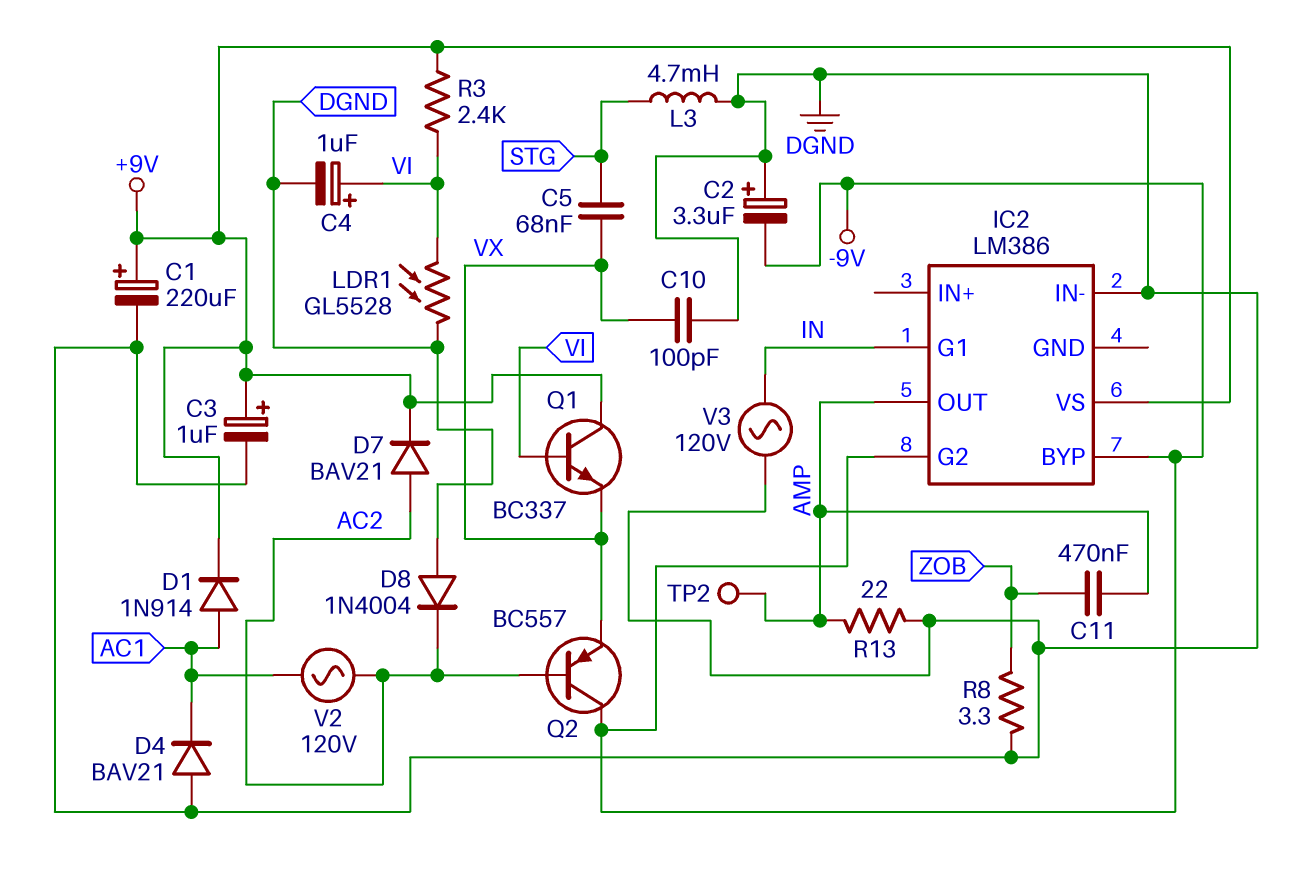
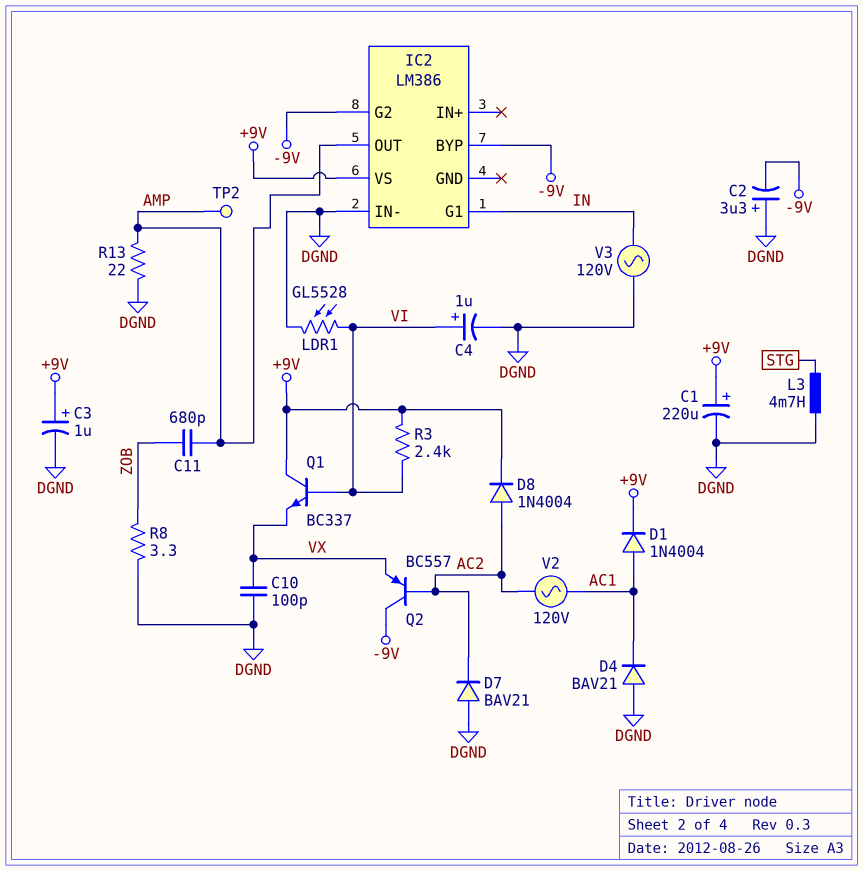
C5: 68nF (STG, VX) -> none
C11: 470nF (AMP, ZOB) -> 680pF (AMP, ZOB)
D1: diode 1N914 (A AC1, K +9V) -> diode 1N4004 (A AC1, K +9V)
D7: diode BAV21 (A AC2, K +9V) -> diode BAV21 (A DGND, K AC2)
D8: diode 1N4004 (A DGND, K AC2) -> diode 1N4004 (A AC2, K +9V)

